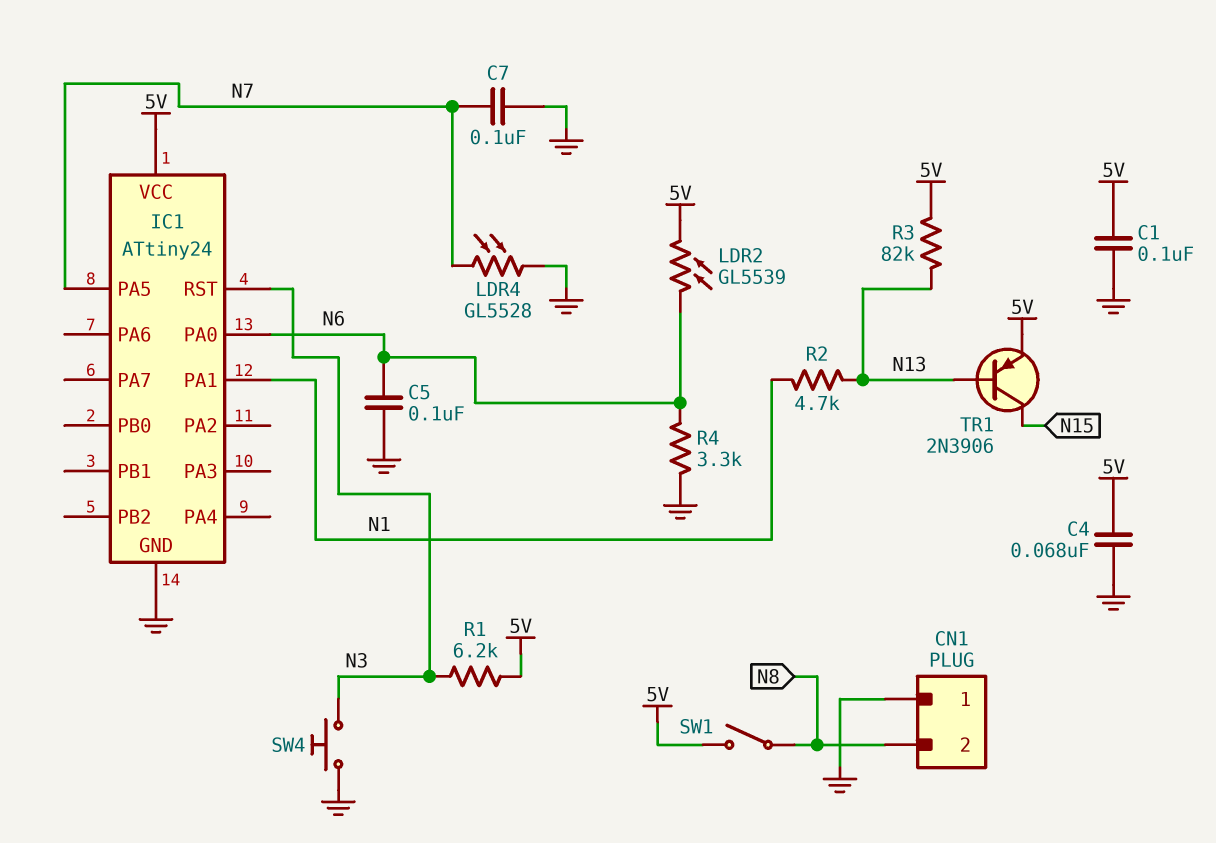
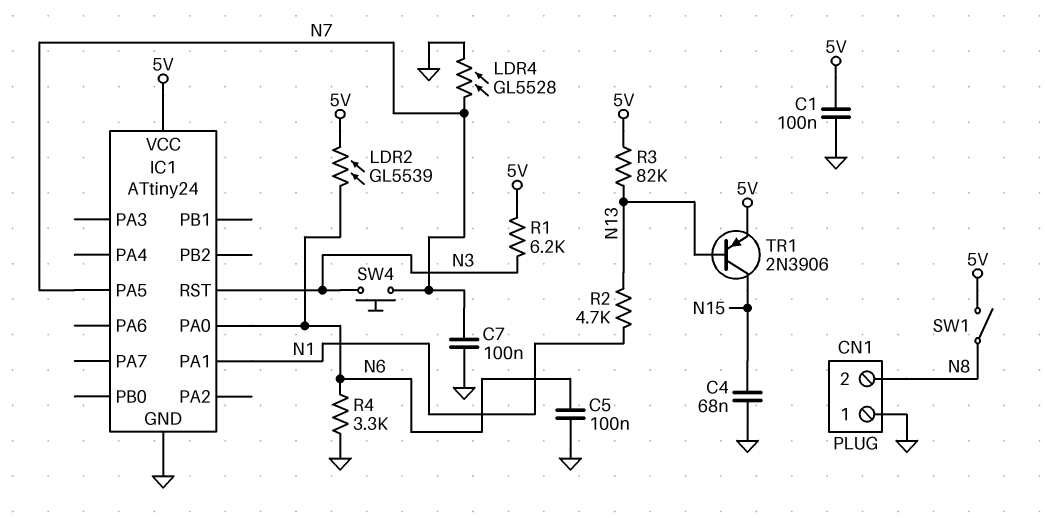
C4: 68nF (5V, GND) -> 68nF (GND, N15)
SW4: button (GND, N3) -> button (N3, N7)

